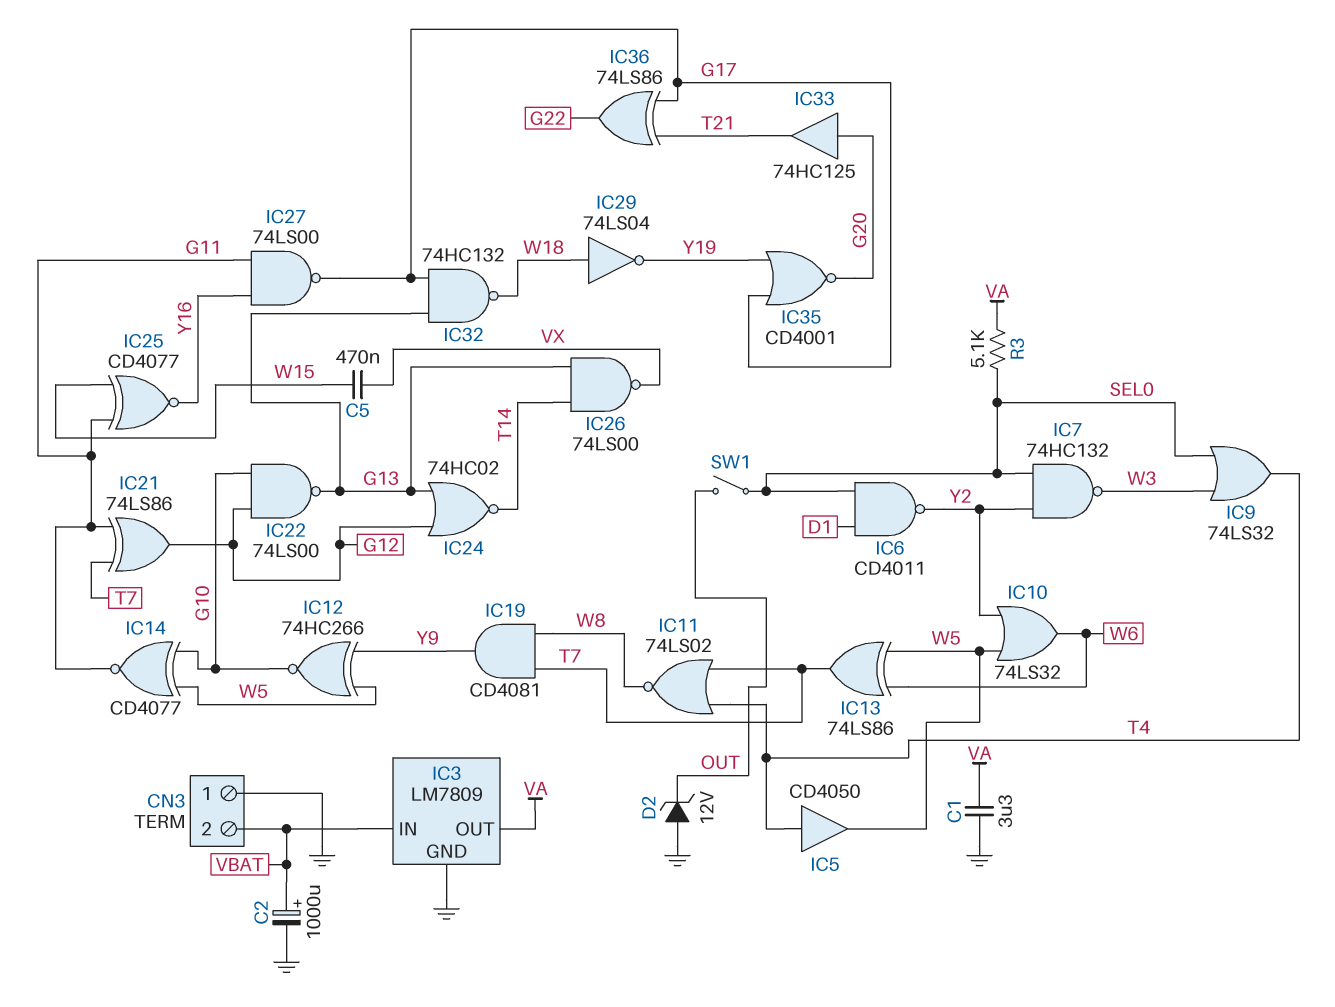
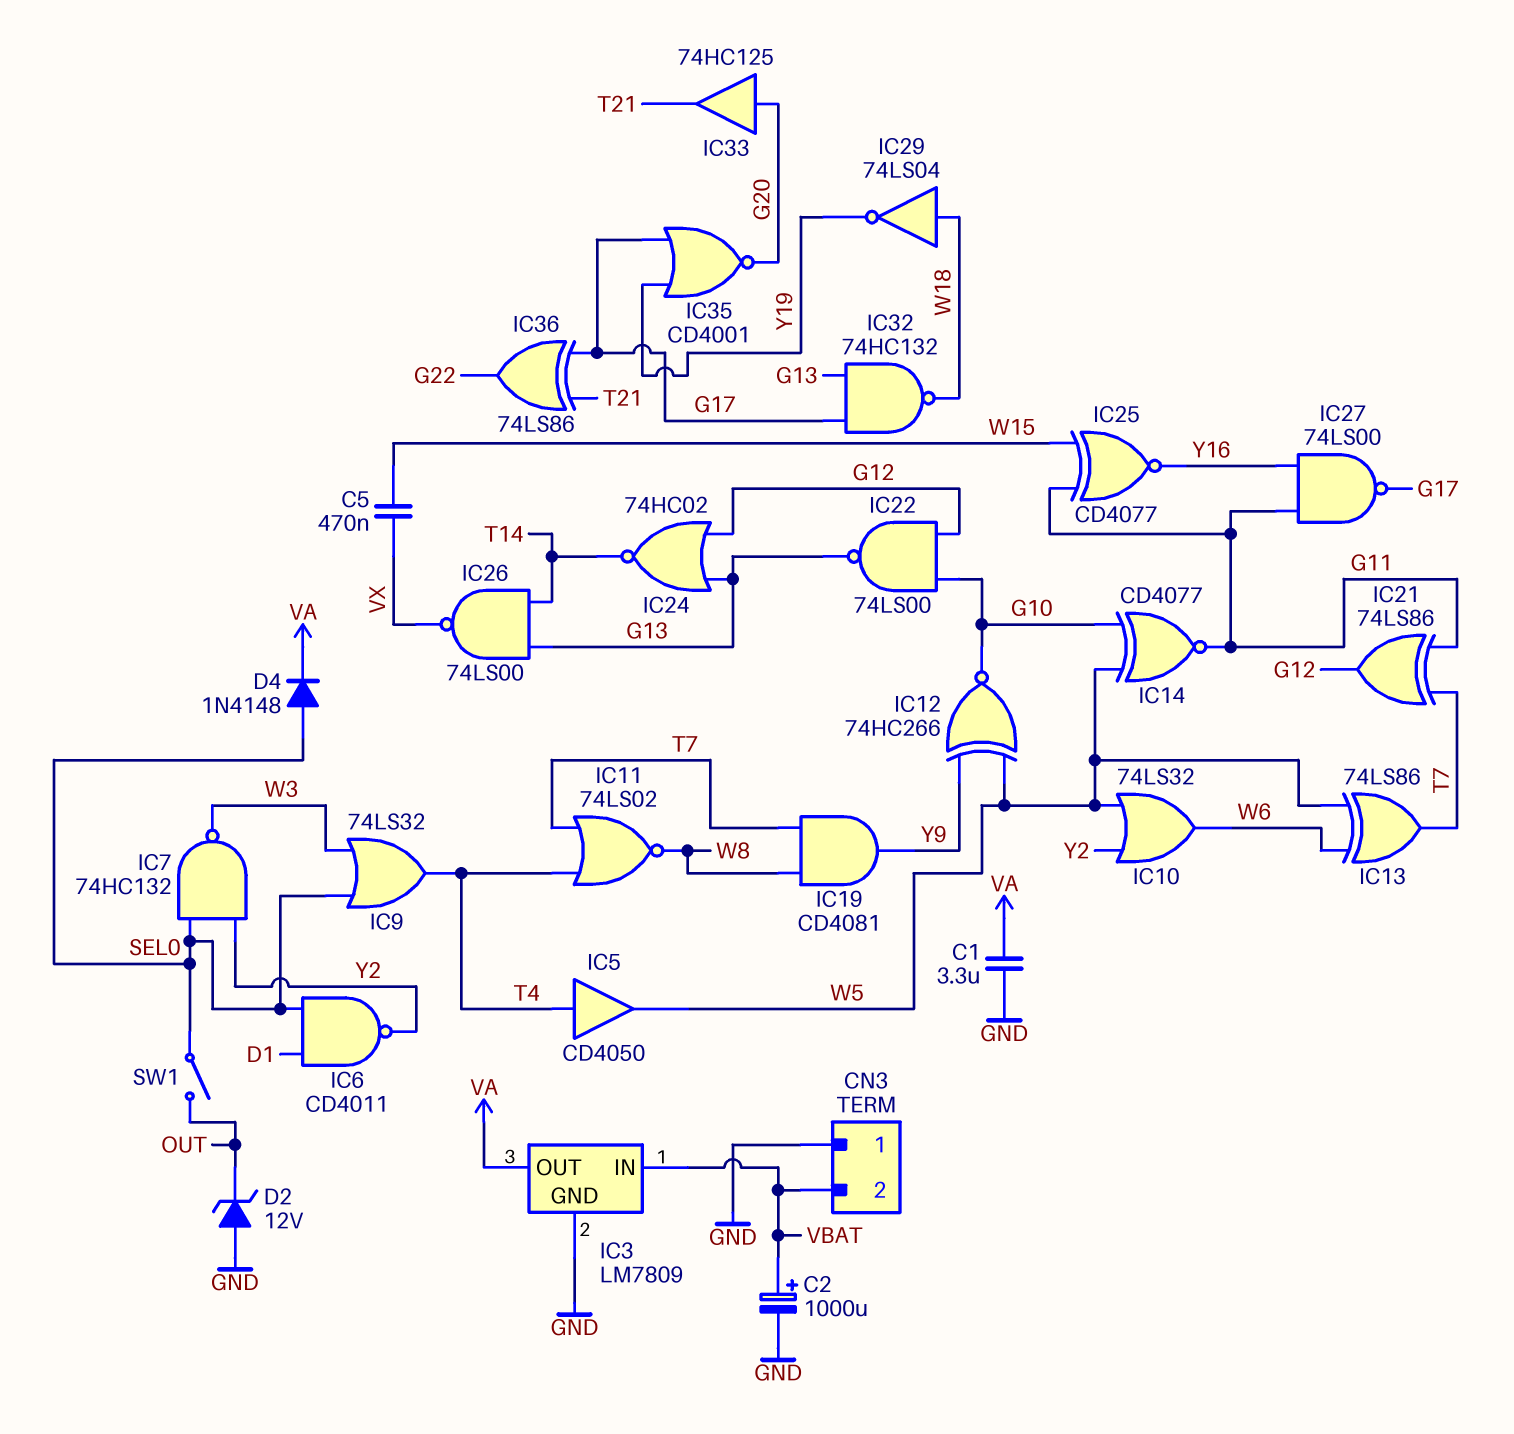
D4: none -> diode 1N4148 (A SEL0, K VA)
R3: 5.1k (SEL0, VA) -> none

